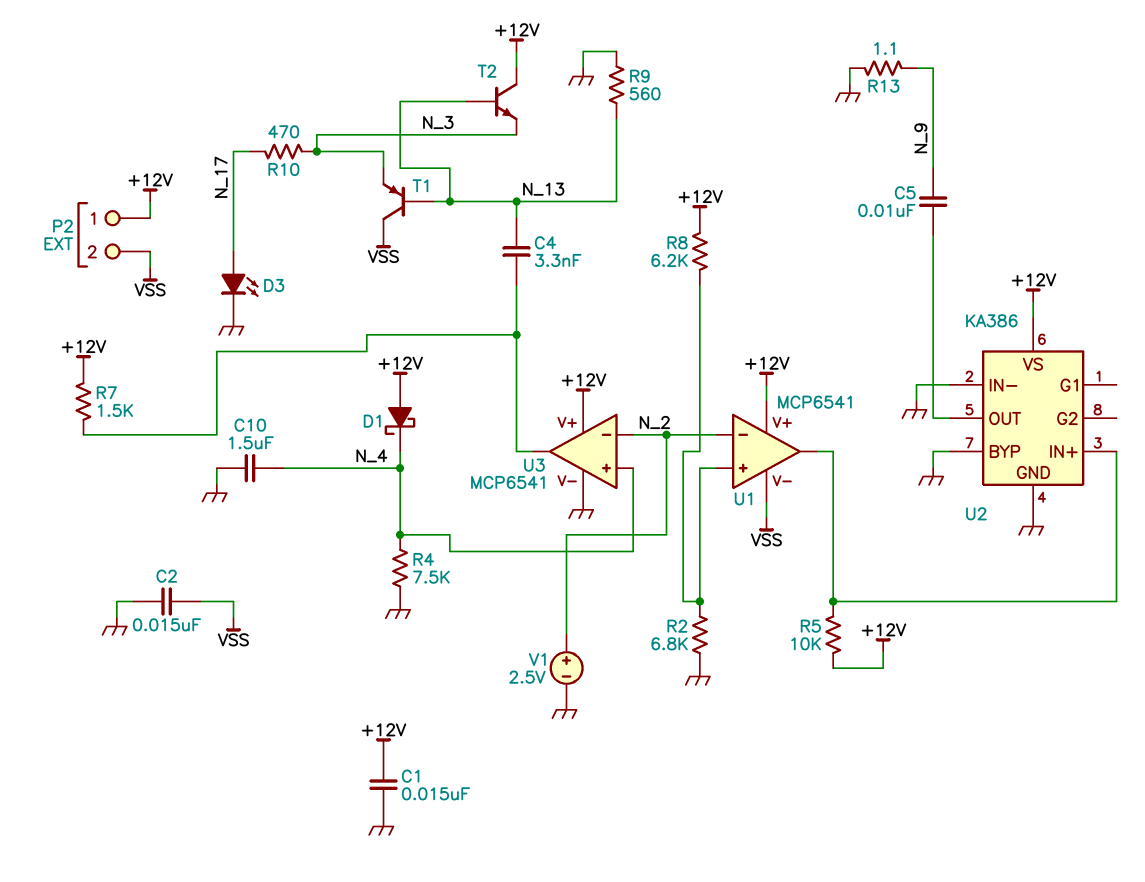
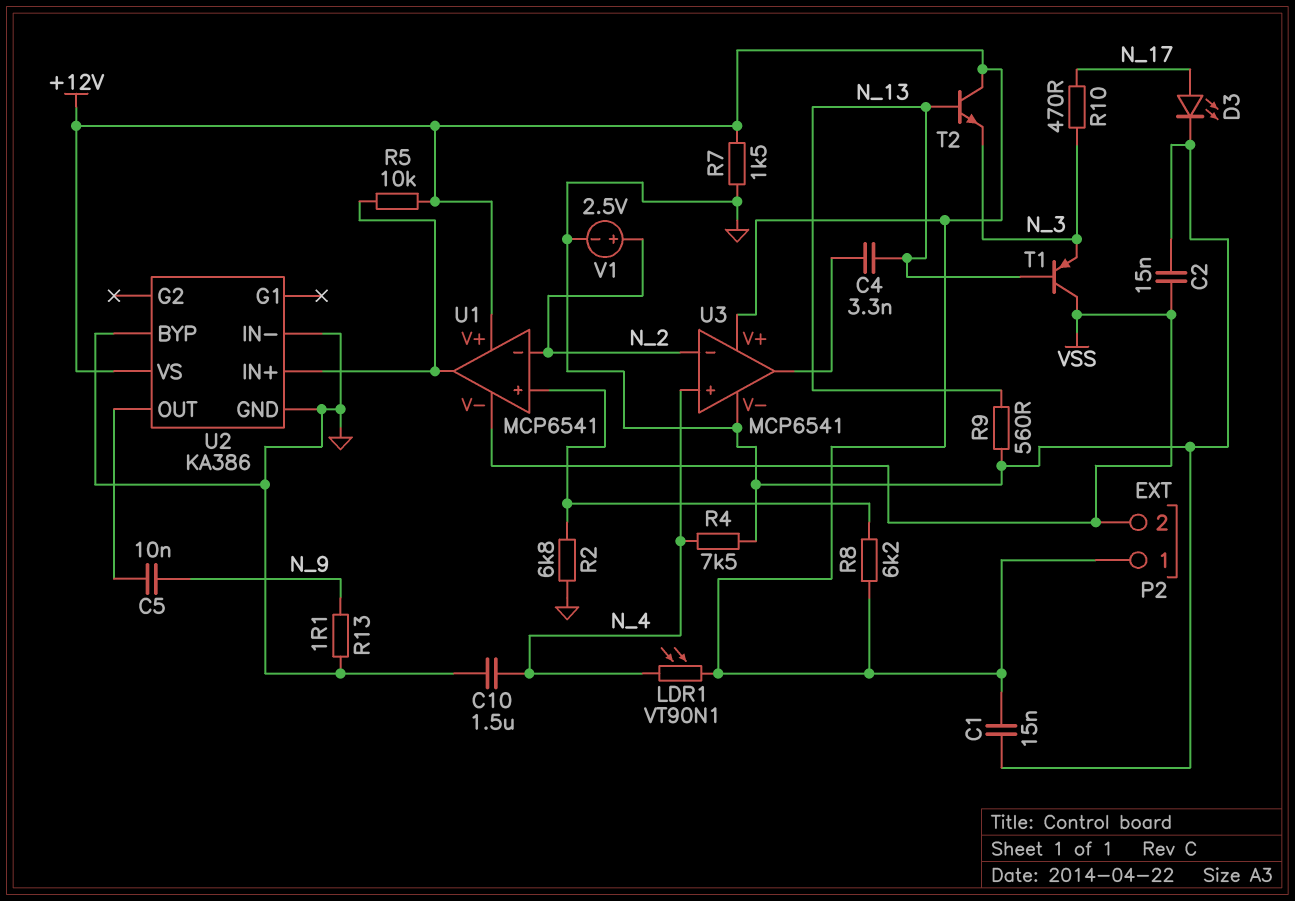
D1: schottky (A +12V, K N_4) -> none
LDR1: none -> VT90N1 (+12V, N_4)
R7: 1.5k (+12V, U3/out) -> 1.5k (+12V, GND)

